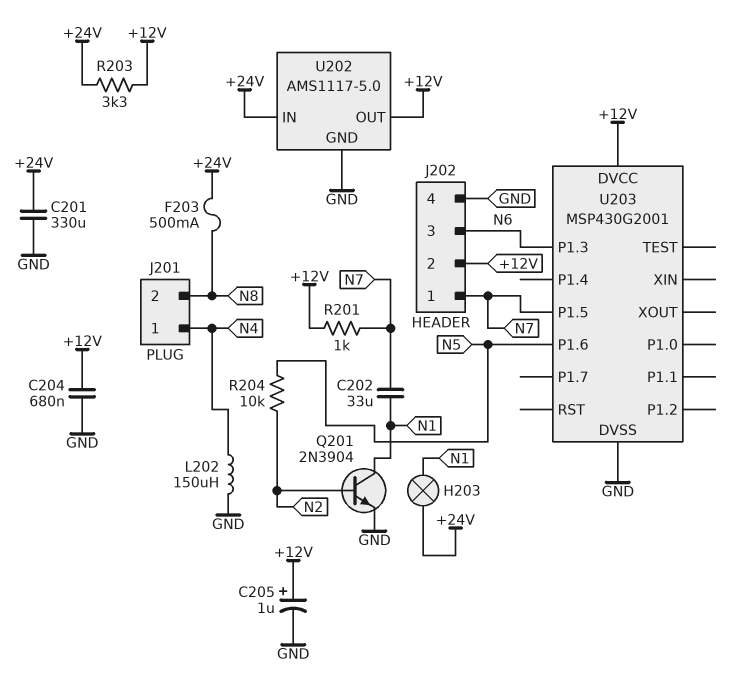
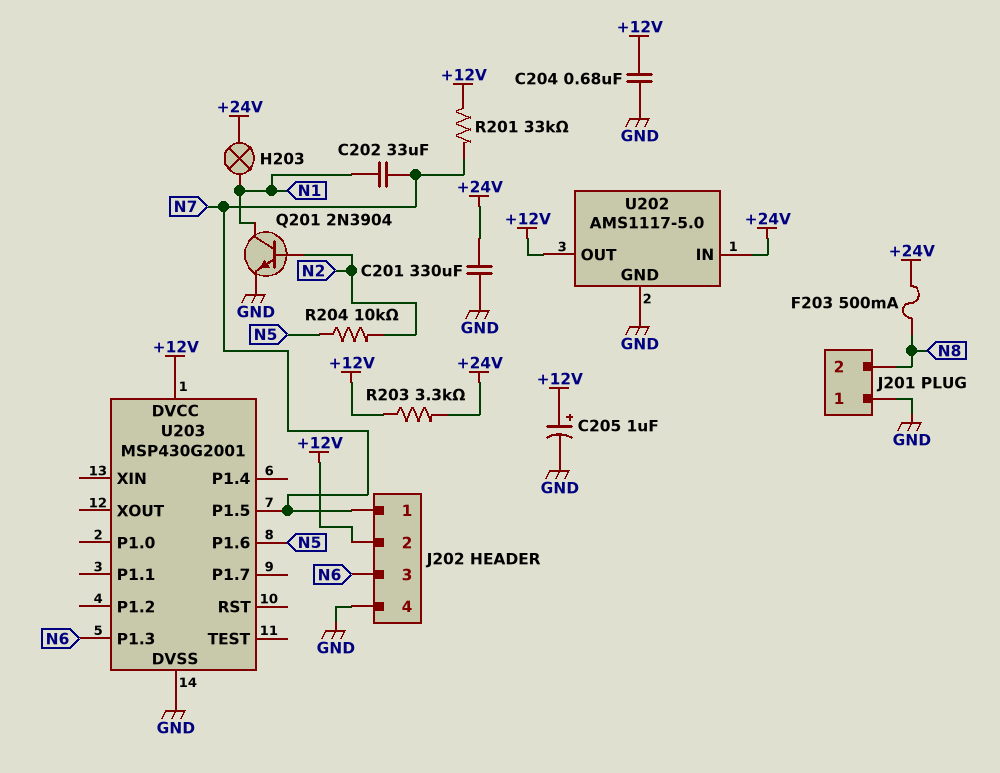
J201 pin 1: N4 -> GND
L202: 150uH (GND, N4) -> none
R201: 1k (+12V, N7) -> 33k (+12V, N7)

